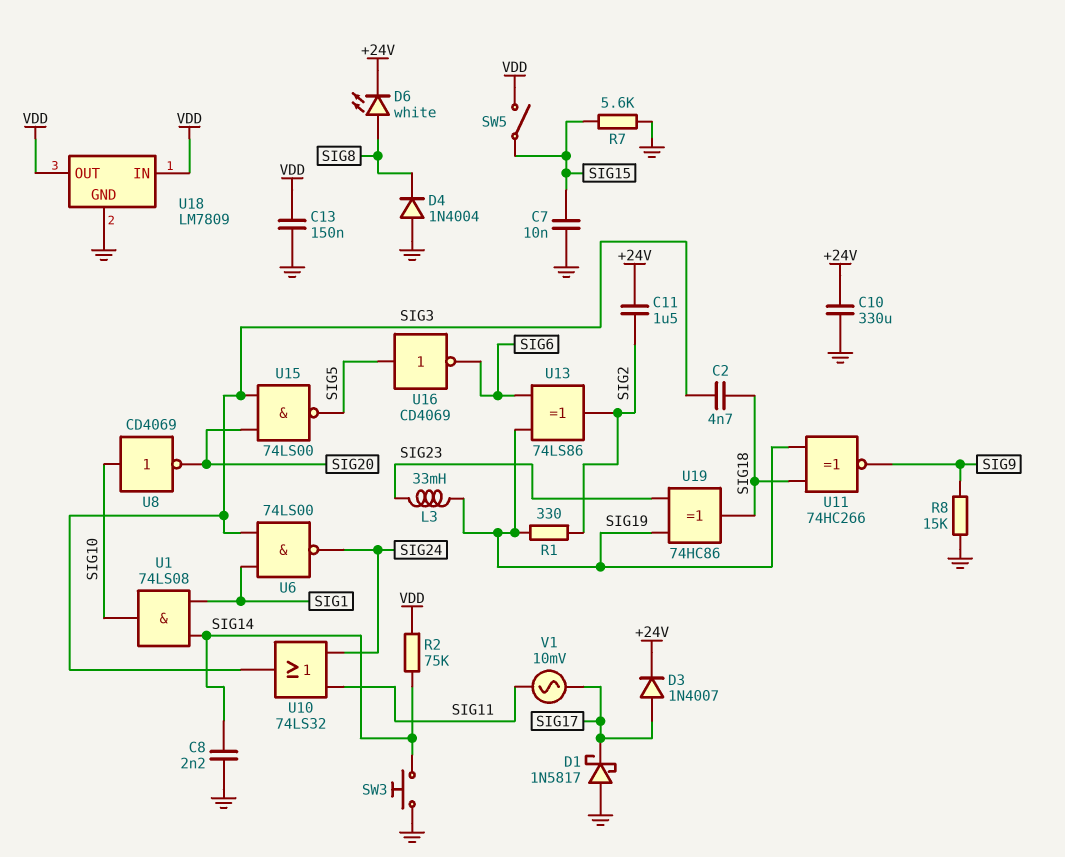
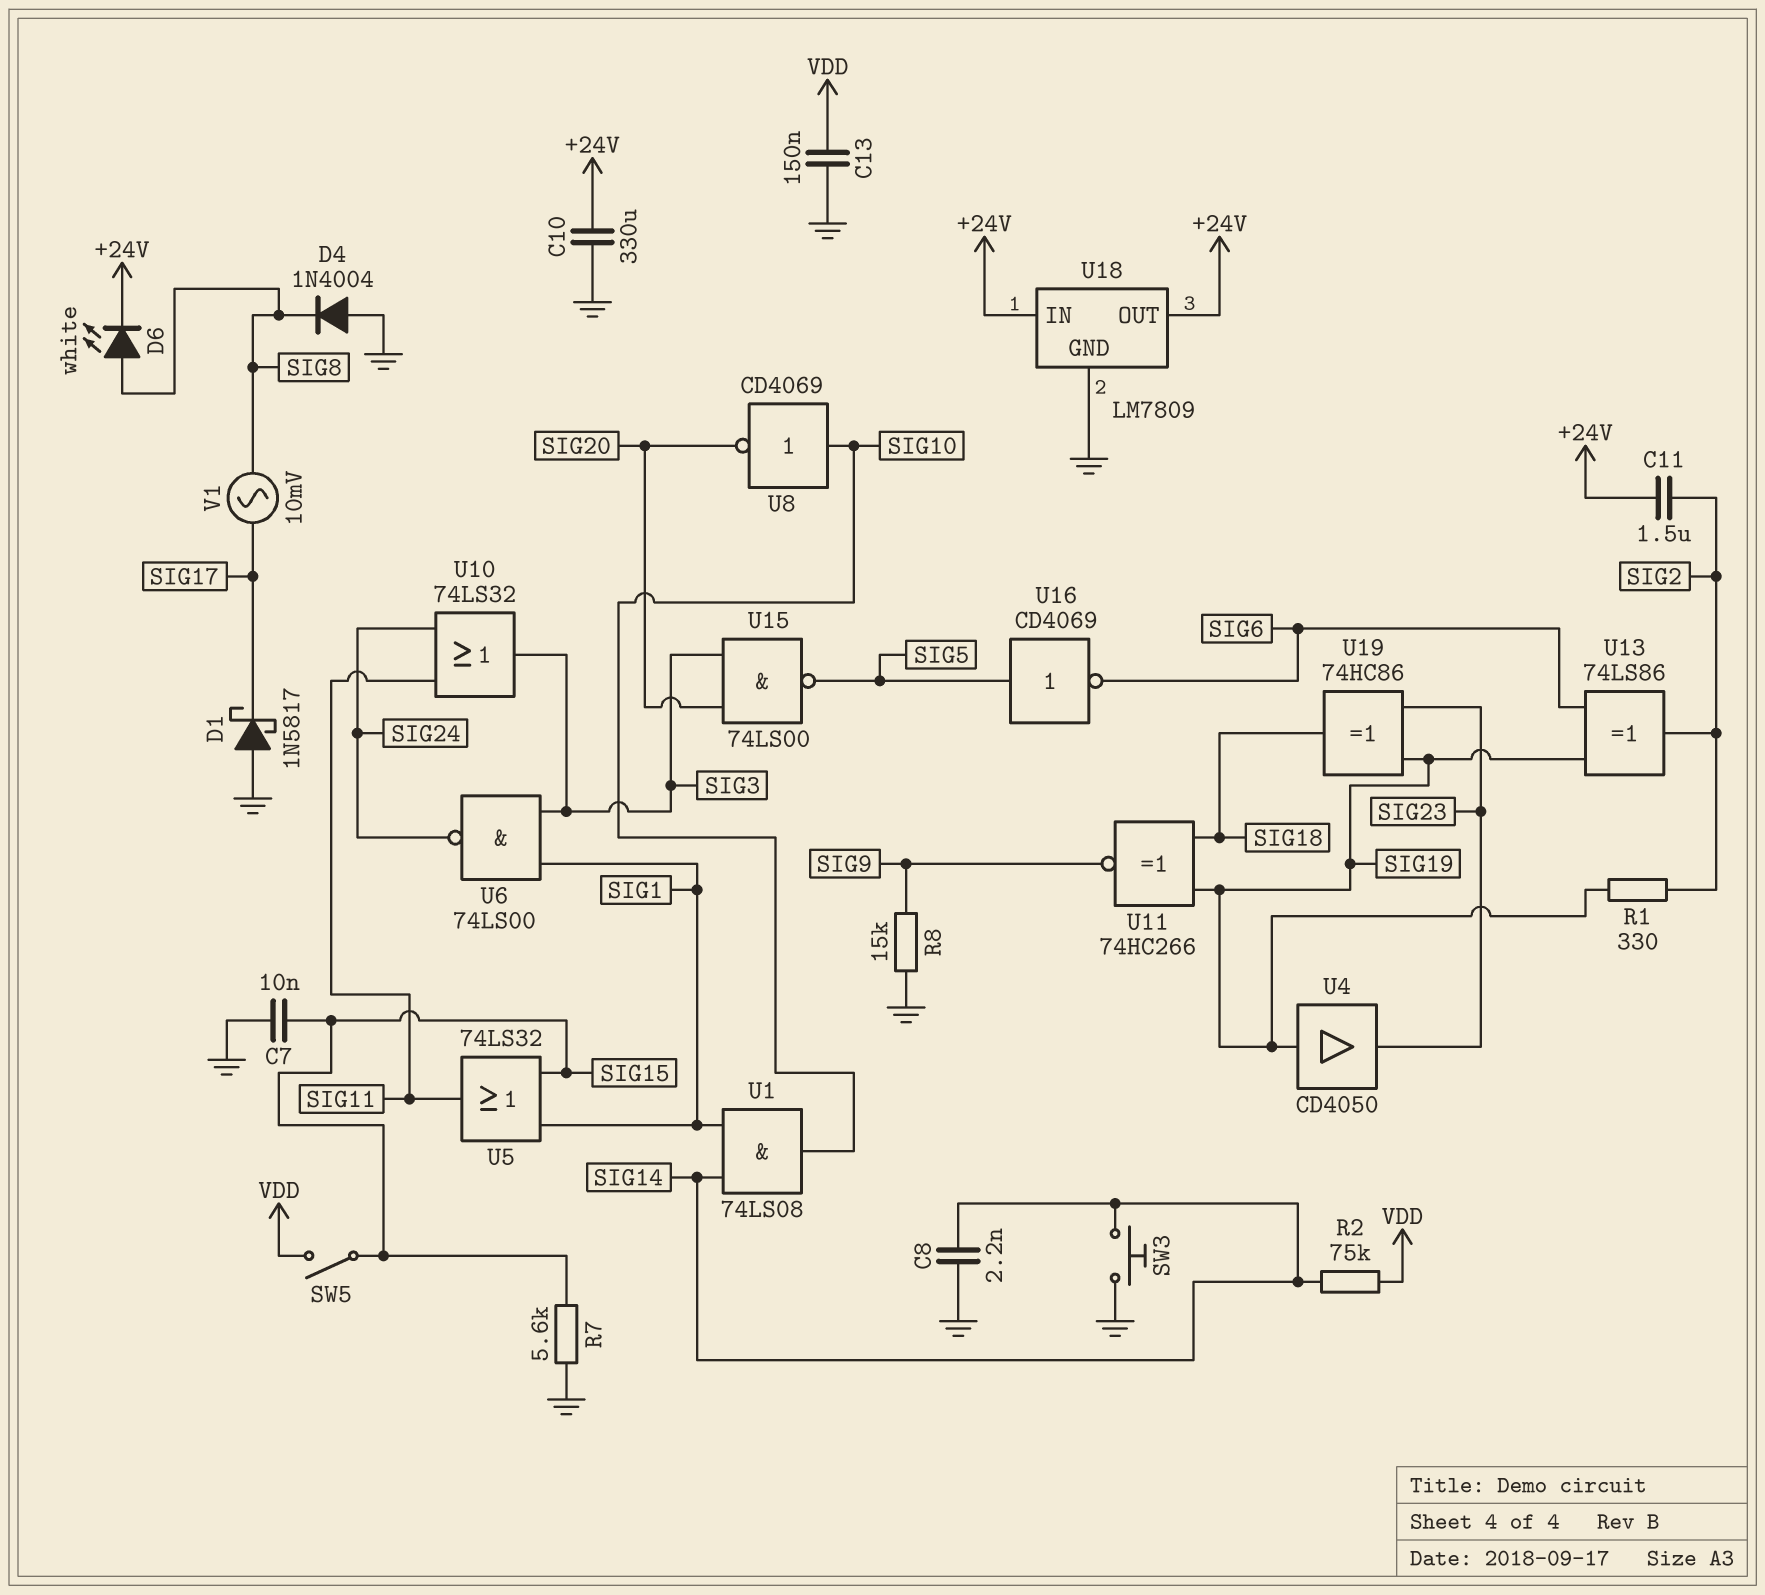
C2: 4.7nF (SIG3, SIG18) -> none
D3: diode 1N4007 (A SIG17, K +24V) -> none
L3: 33mH (SIG19, SIG23) -> none
U4: none -> buffer CD4050 (in SIG19, out SIG23)
U5: none -> OR 74LS32 (in SIG1, in SIG15, out SIG11)
U18 pin IN: VDD -> +24V
U18 pin OUT: VDD -> +24V
V1: AC 10mV (SIG11, SIG17) -> AC 10mV (SIG8, SIG17)

